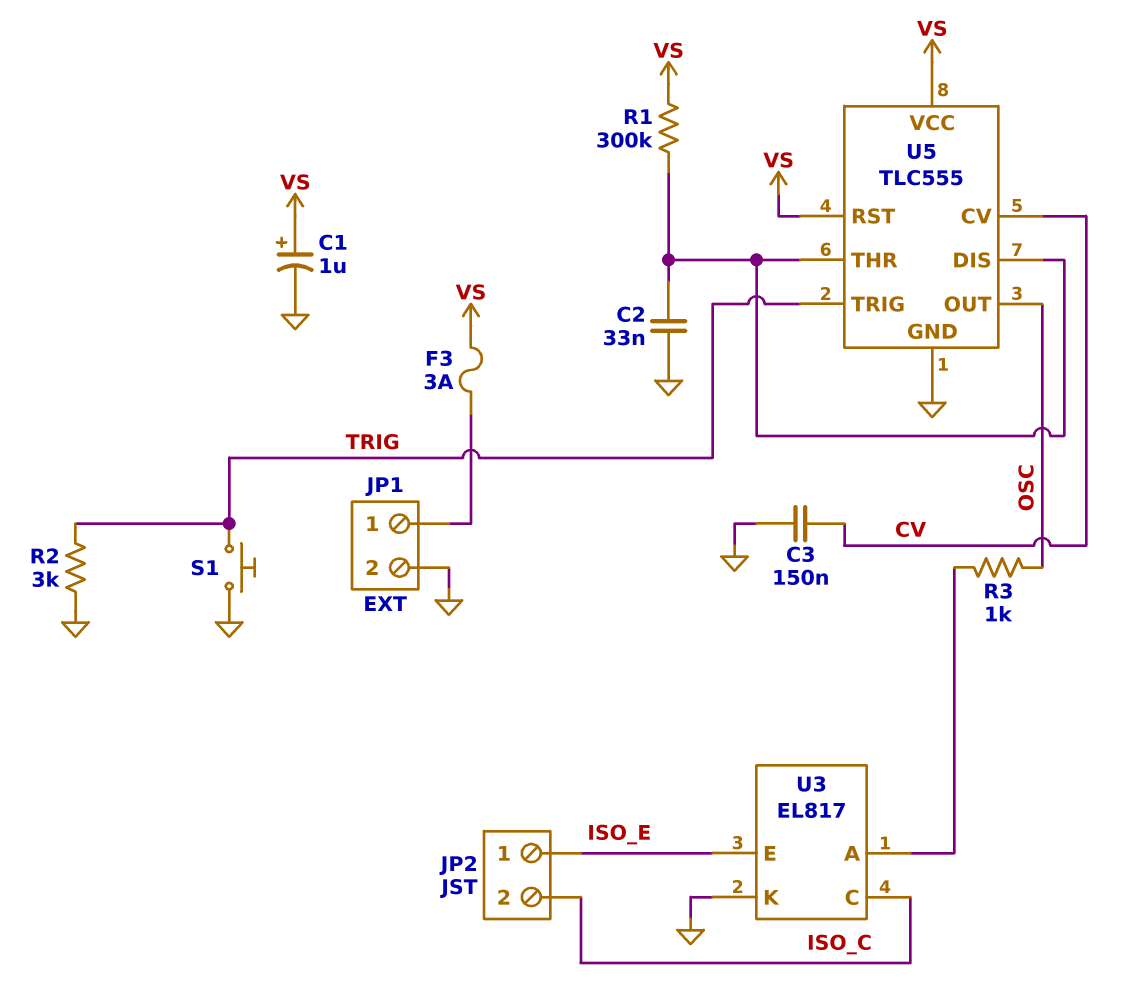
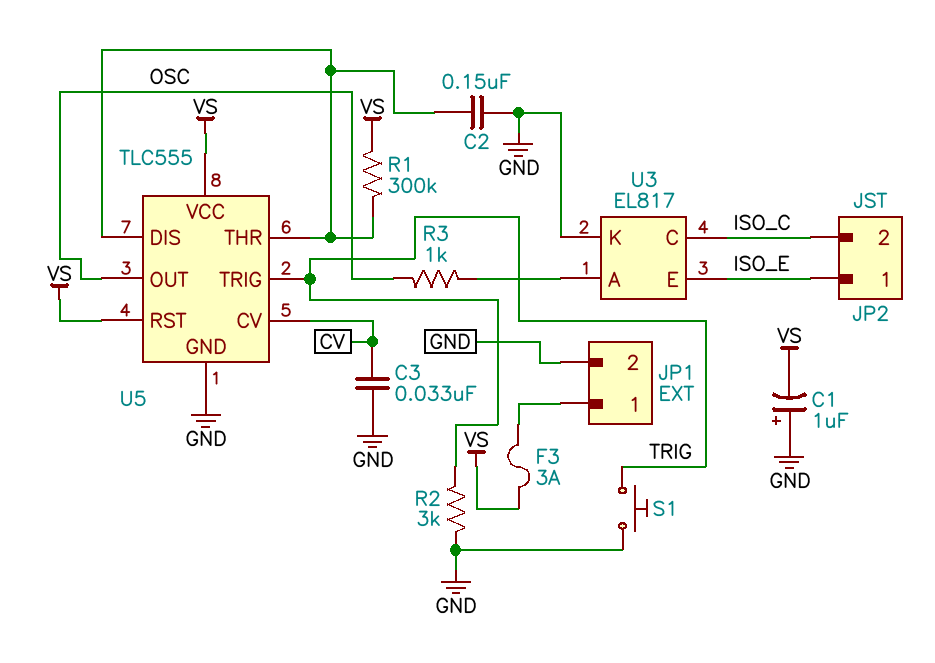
C1: 1uF (plus VS, minus GND) -> 1uF (plus GND, minus VS)
C2: 33nF (GND, U5/DIS) -> 150nF (GND, U5/DIS)
C3: 150nF (CV, GND) -> 33nF (CV, GND)

